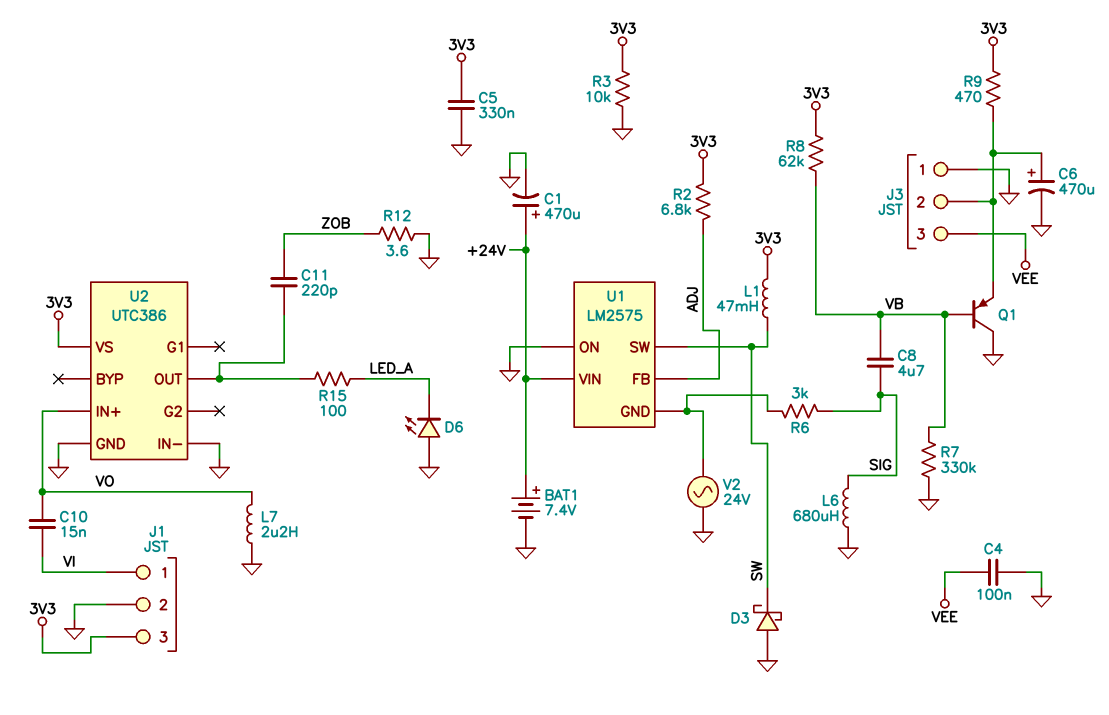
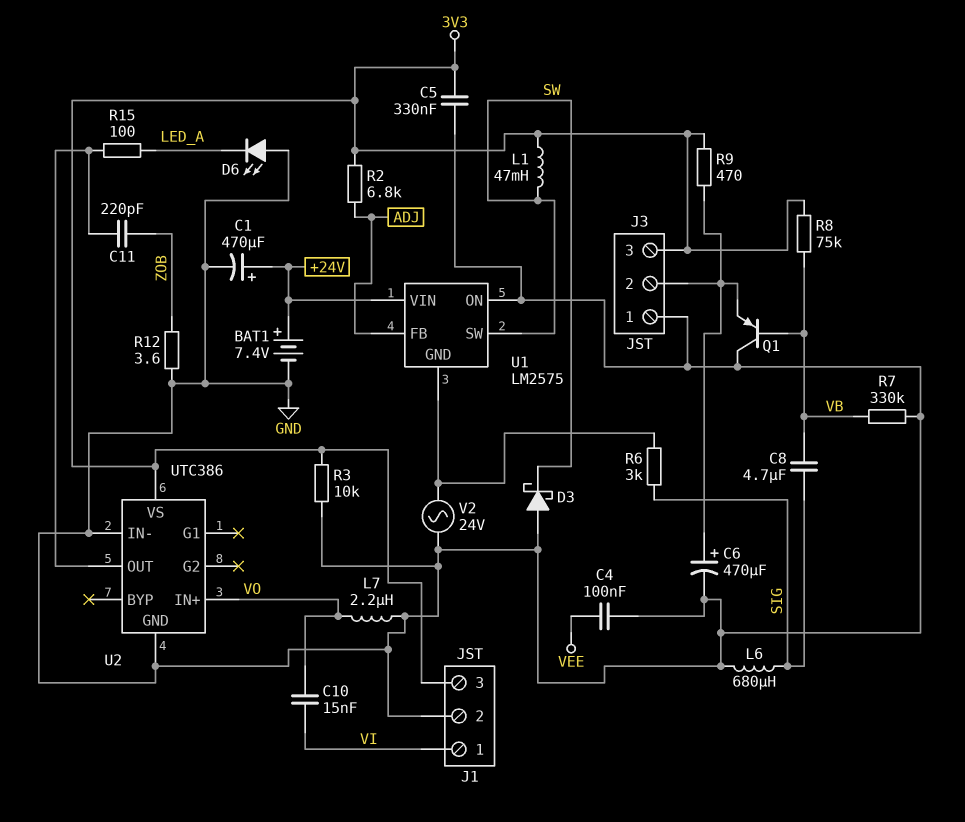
J3 pin 3: VEE -> 3V3
R8: 62k (3V3, VB) -> 75k (3V3, VB)

